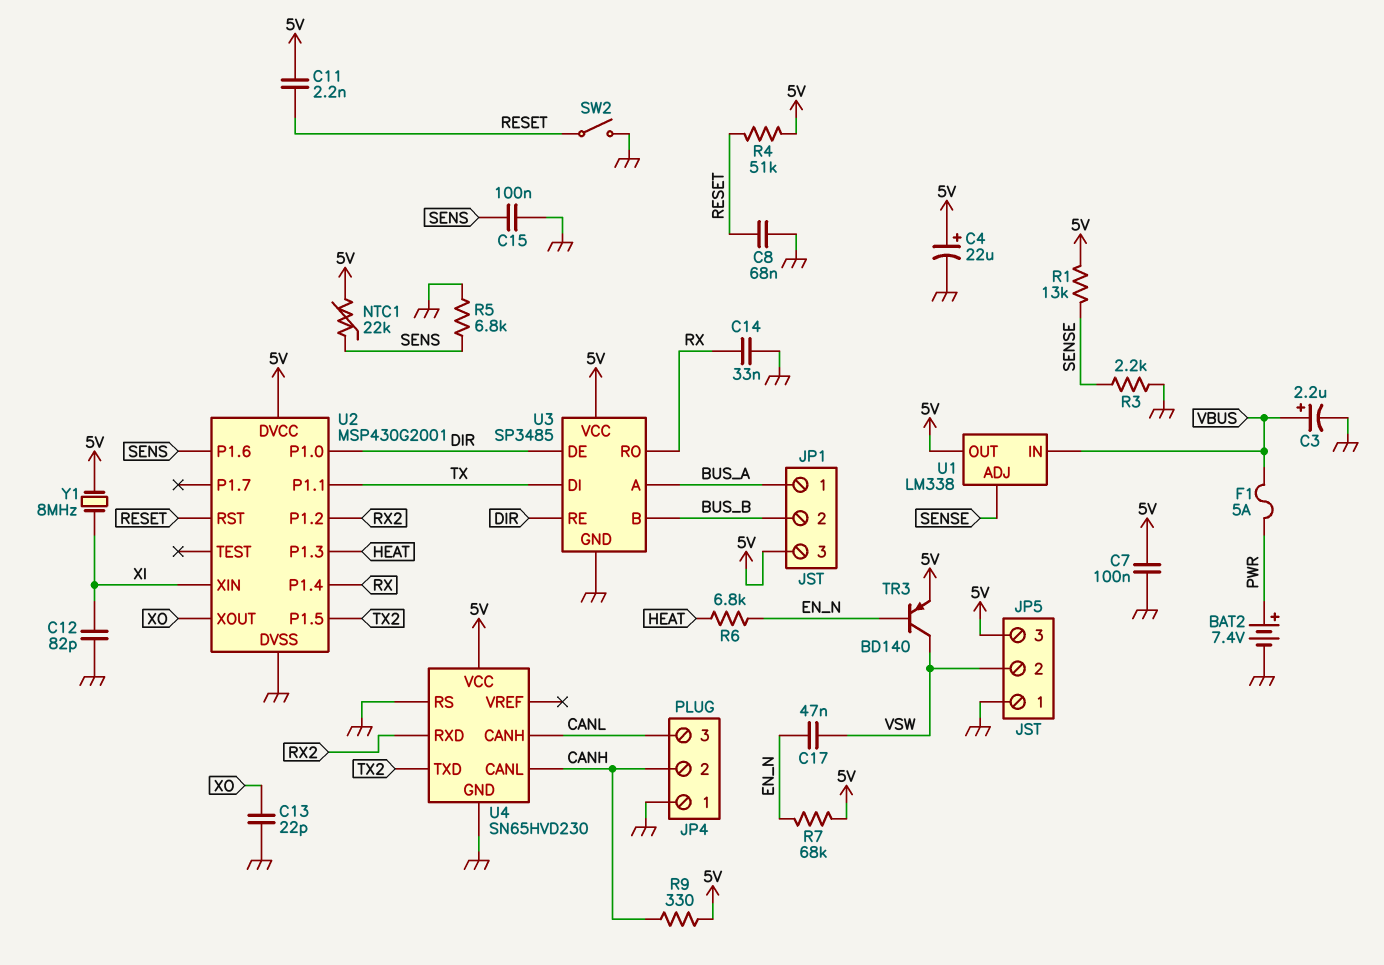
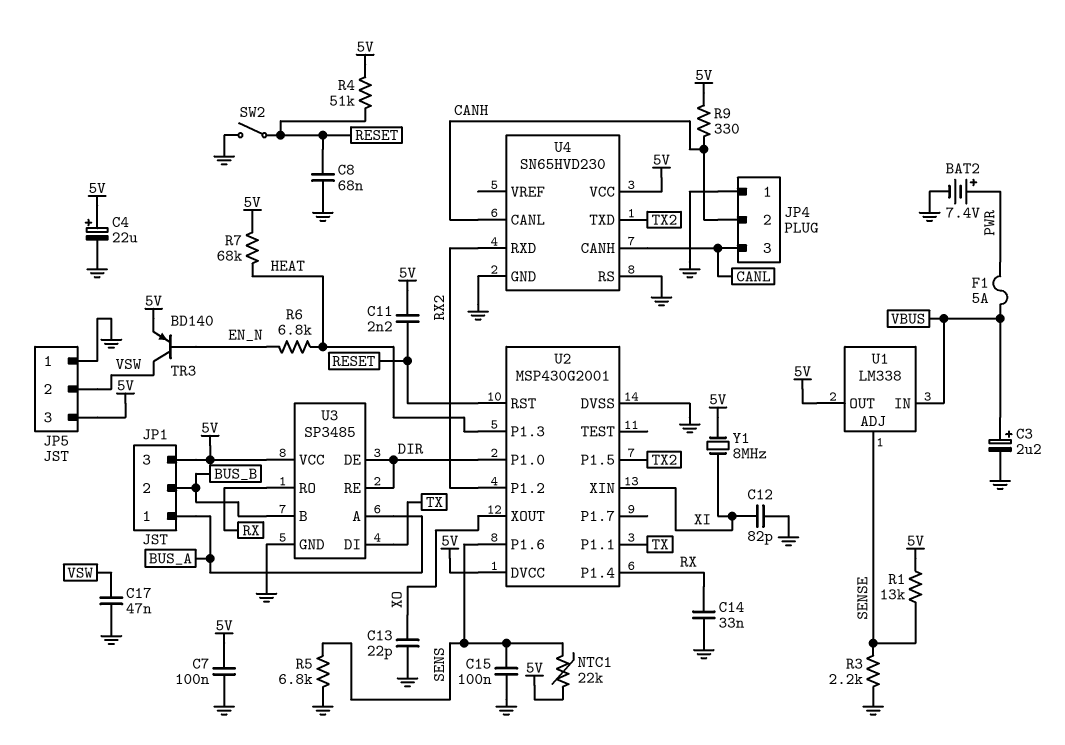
C17: 47nF (EN_N, VSW) -> 47nF (GND, VSW)
R7: 68k (5V, EN_N) -> 68k (5V, HEAT)

